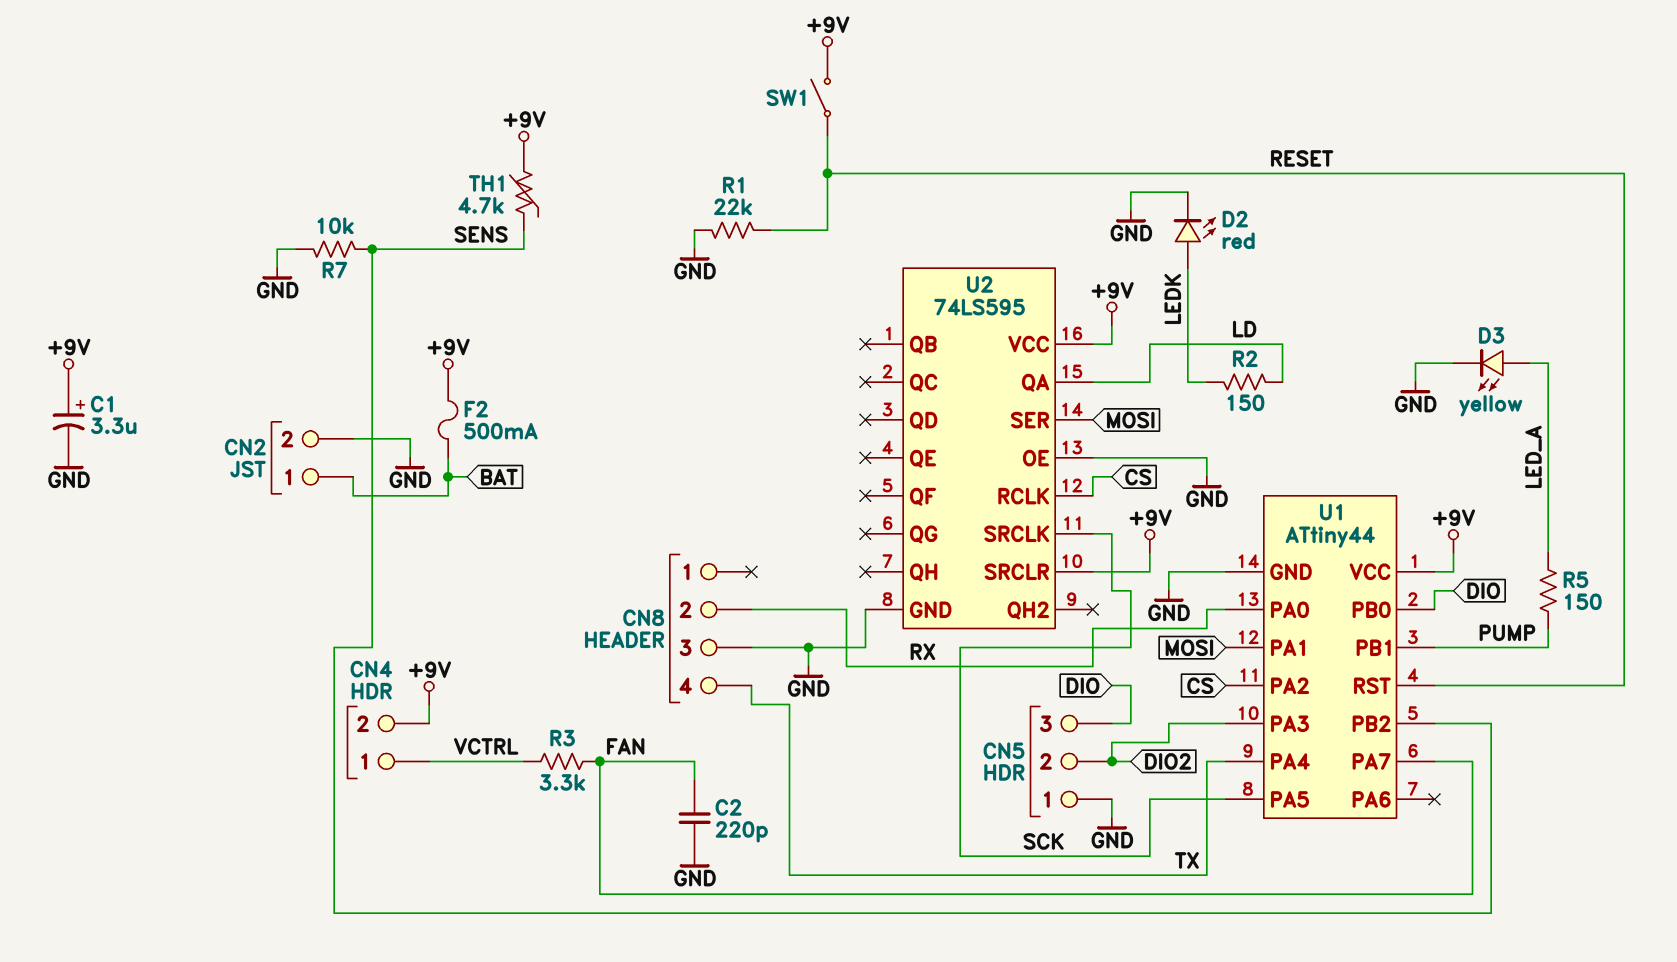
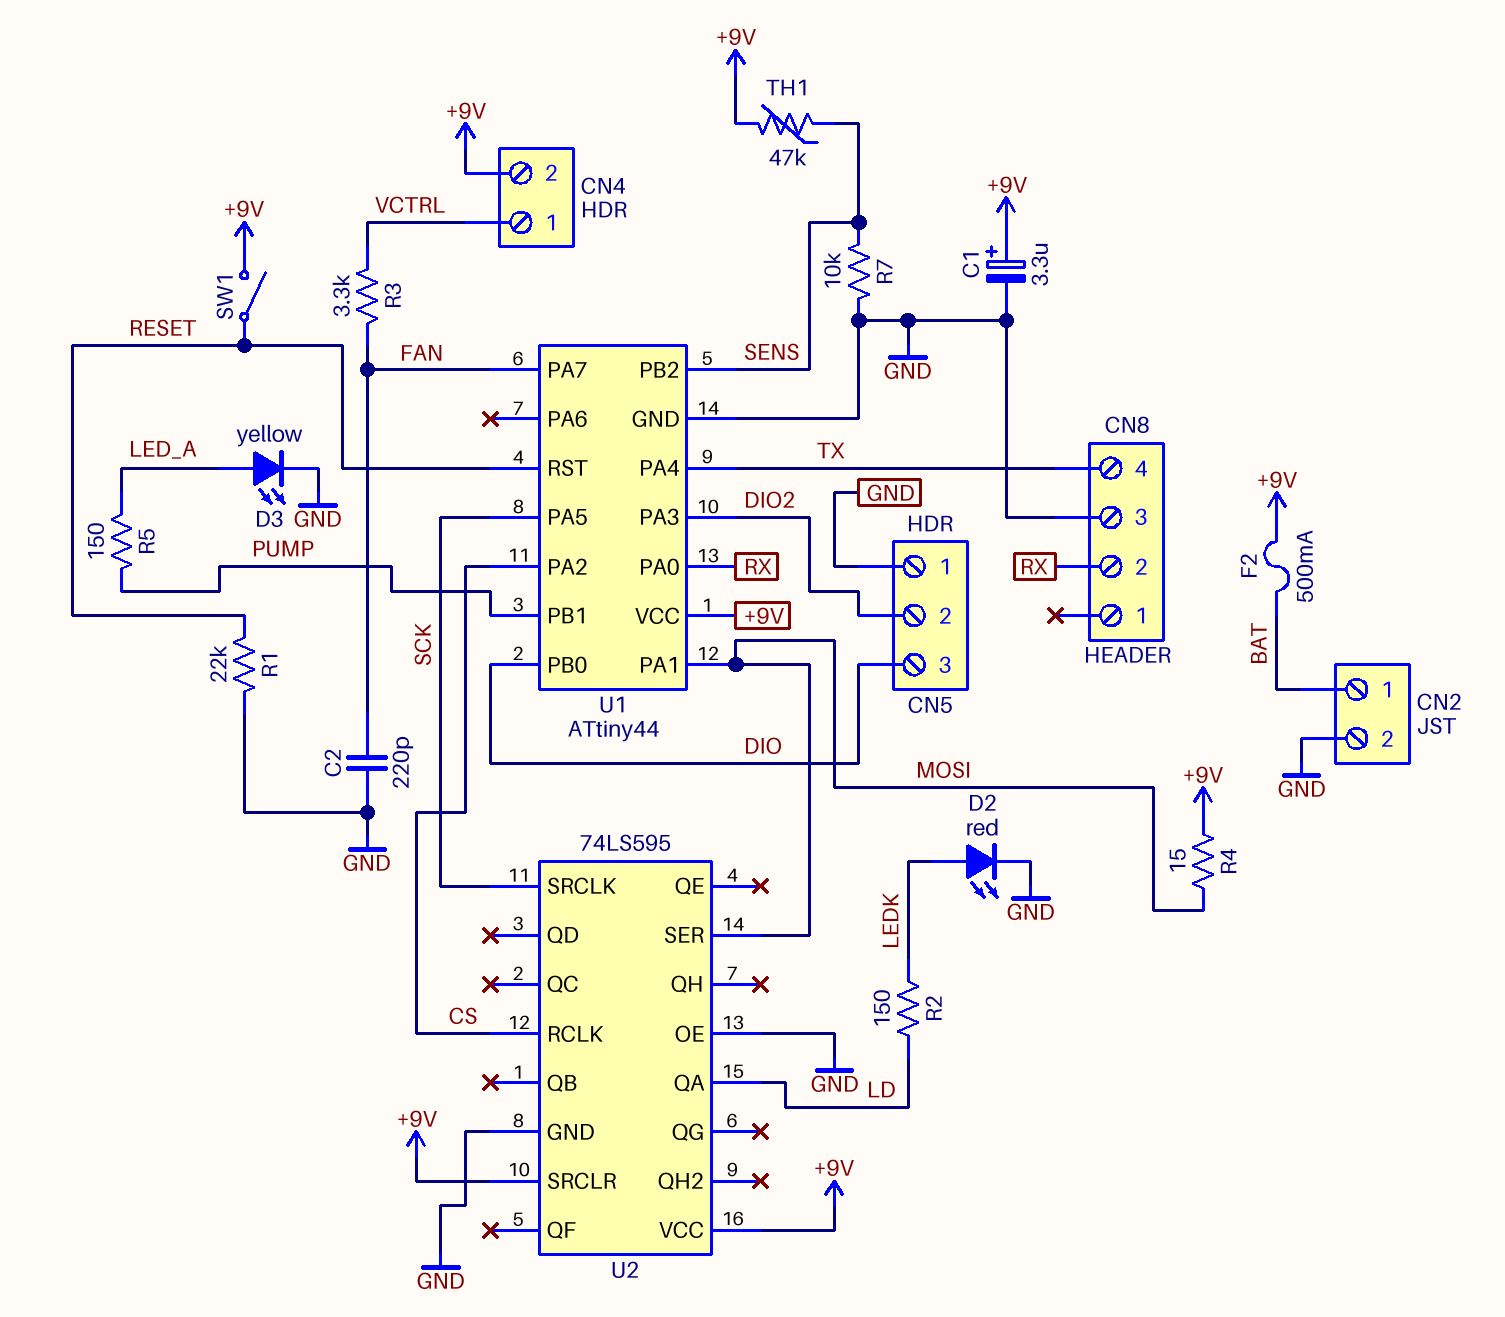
R4: none -> 15 (+9V, MOSI)
TH1: 4.7k (+9V, SENS) -> 47k (+9V, SENS)

